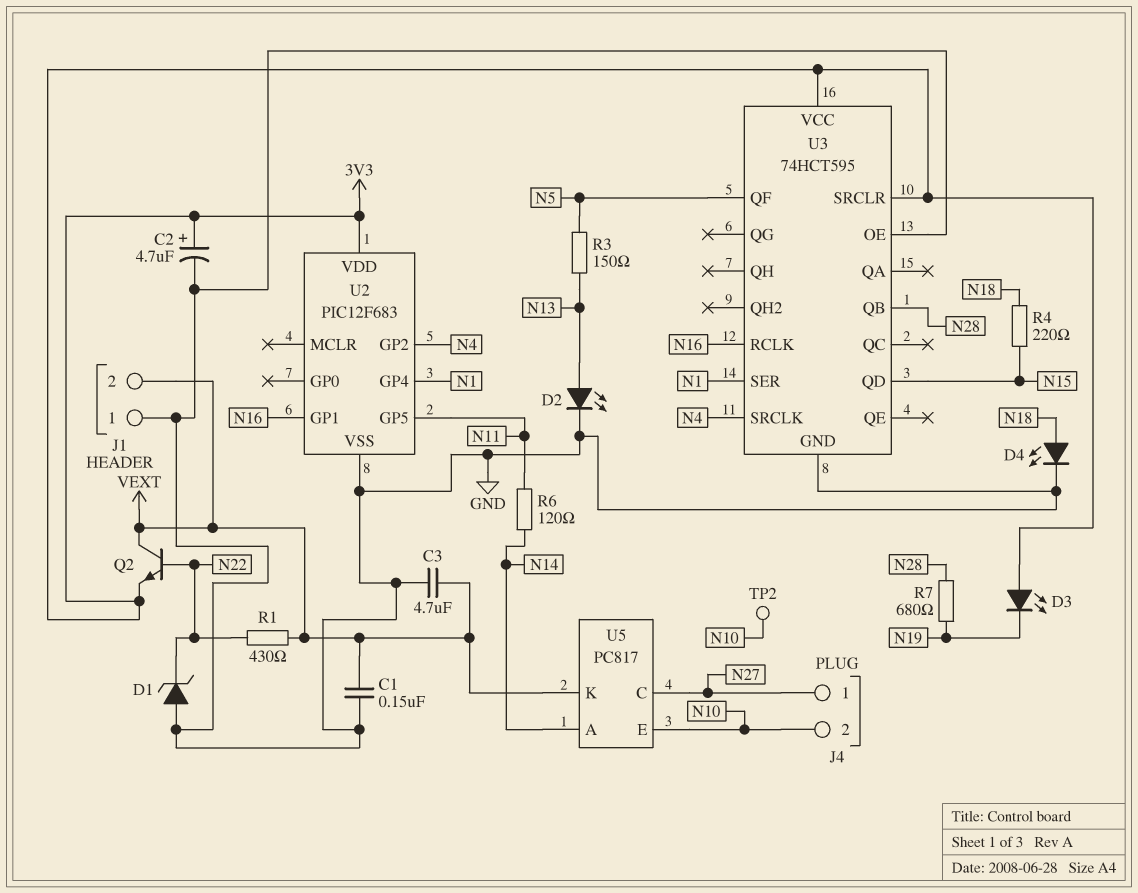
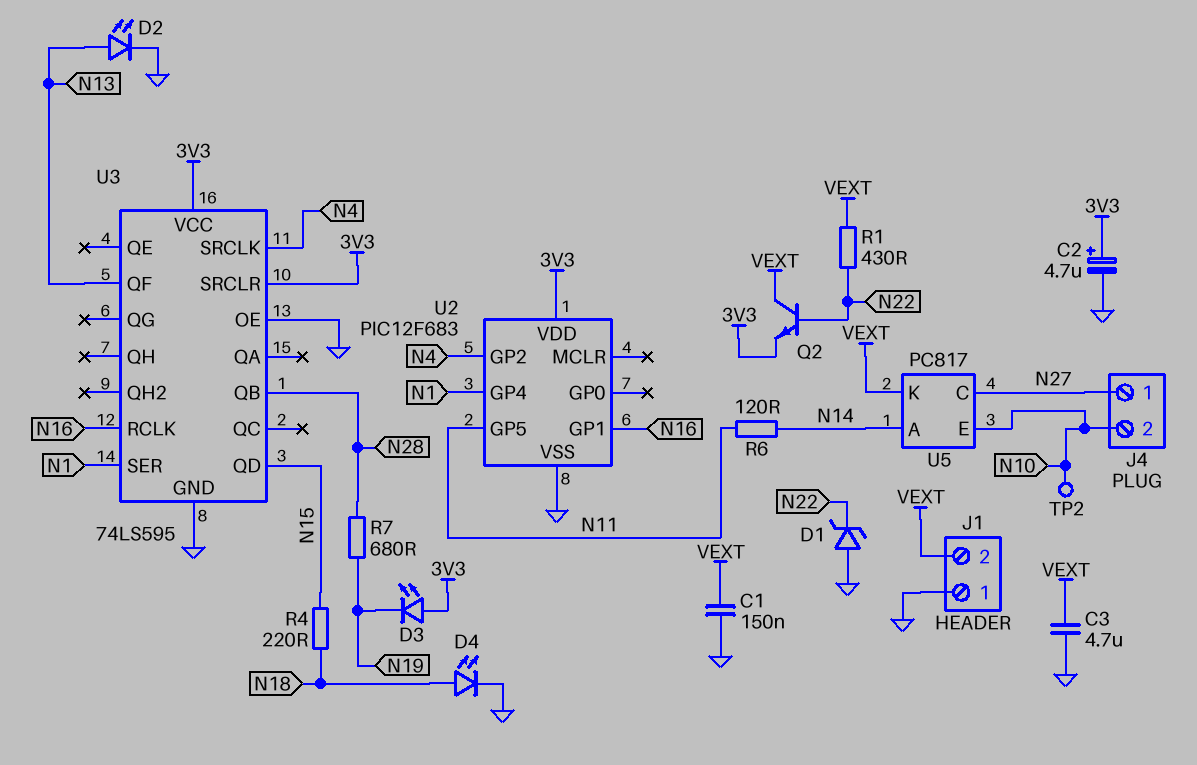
R3: 150 (N5, N13) -> none
U3: 74HCT595 -> 74LS595
U3 pin QF: N5 -> N13

